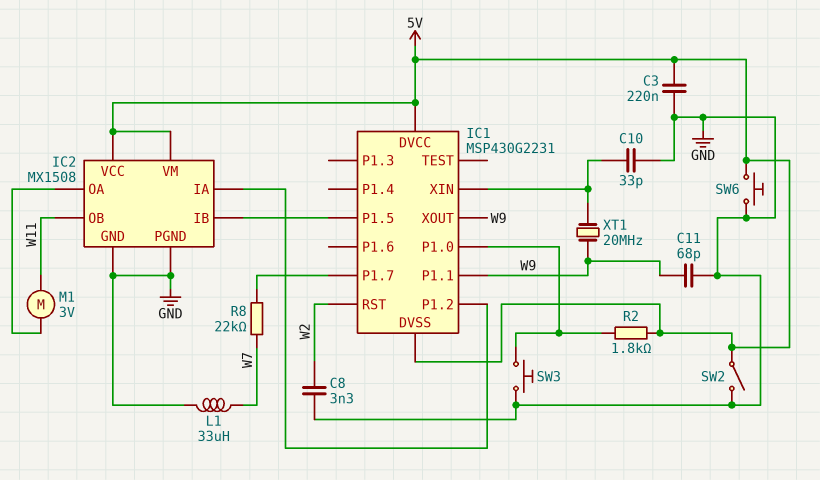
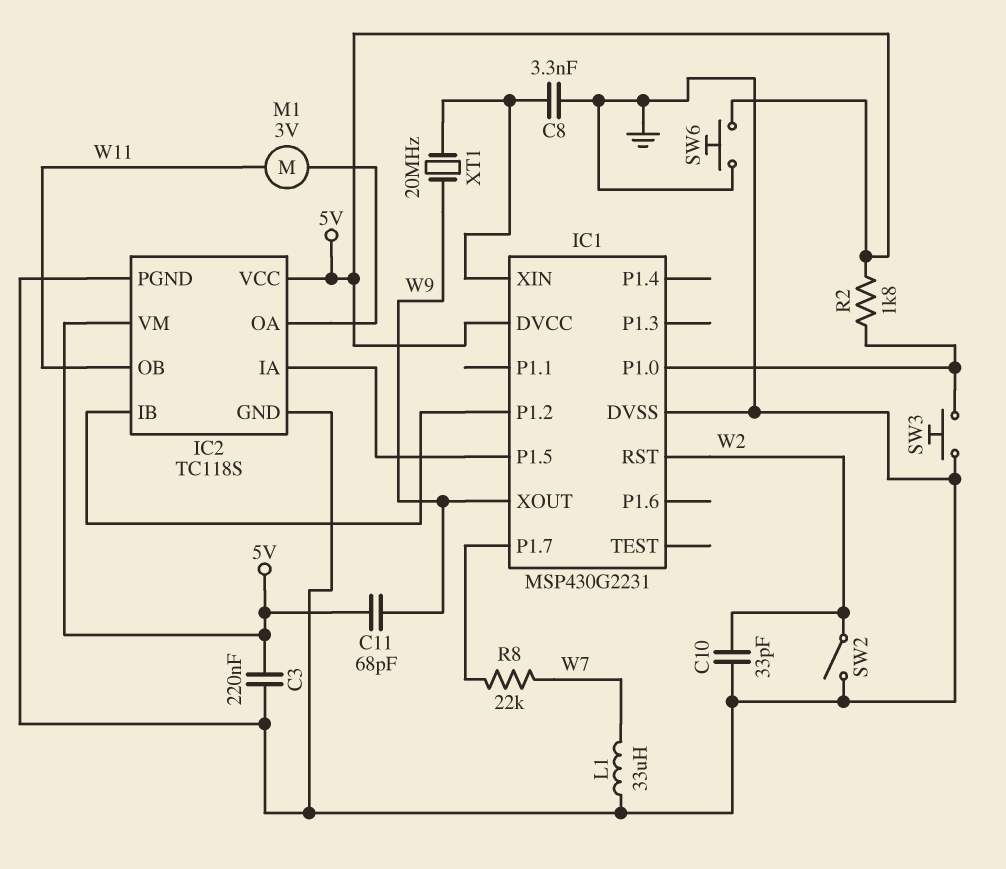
C8: 3.3nF (GND, W2) -> 3.3nF (GND, IC1/XIN)
C10: 33pF (GND, IC1/XIN) -> 33pF (GND, W2)
C11: 68pF (GND, W9) -> 68pF (5V, W9)
IC1 pin DVSS: 5V -> GND
IC1 pin P1.1: W9 -> none
IC2: MX1508 -> TC118S
IC2 pin IA: IC1/P1.2 -> IC1/P1.5
IC2 pin IB: IC1/P1.5 -> IC1/P1.2
SW2: switch (5V, GND) -> switch (GND, W2)

